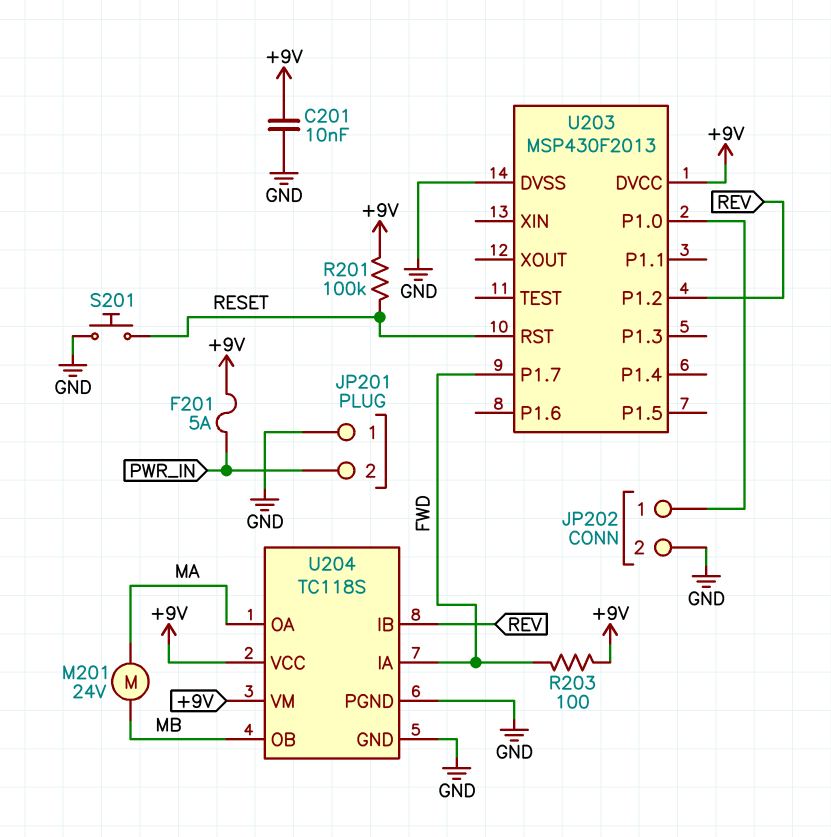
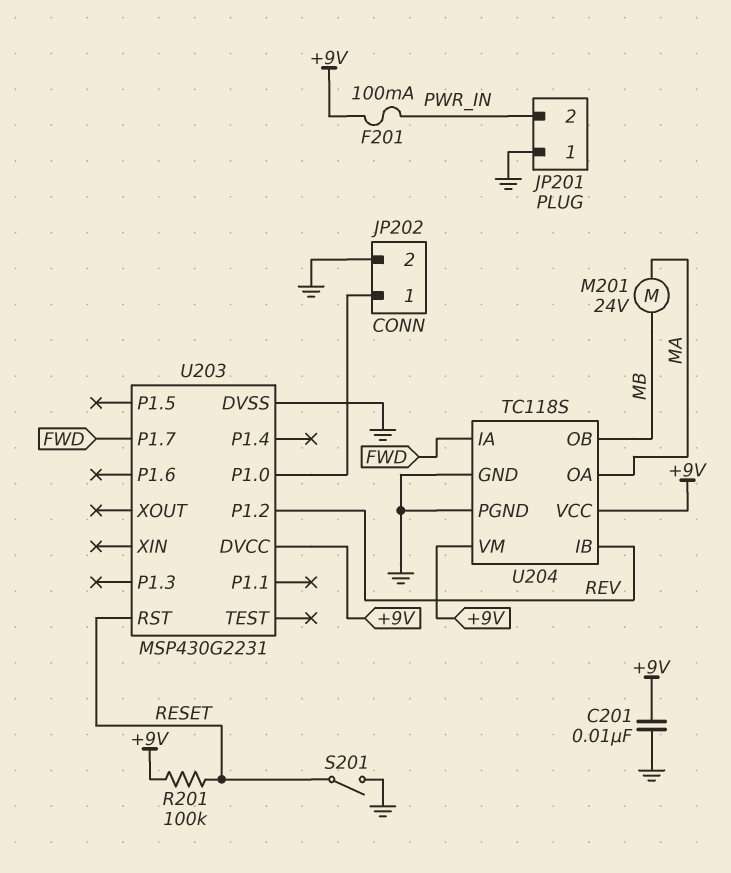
F201: 5A (+9V, PWR_IN) -> 100mA (+9V, PWR_IN)
R203: 100 (+9V, FWD) -> none
S201: button (GND, RESET) -> switch (GND, RESET)
U203: MSP430F2013 -> MSP430G2231

